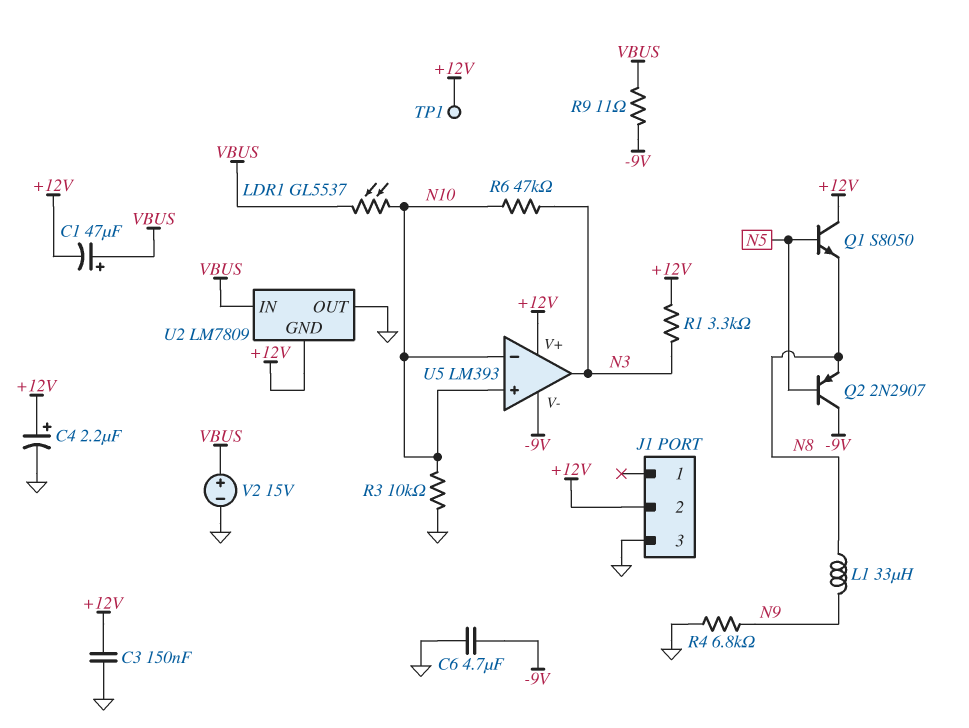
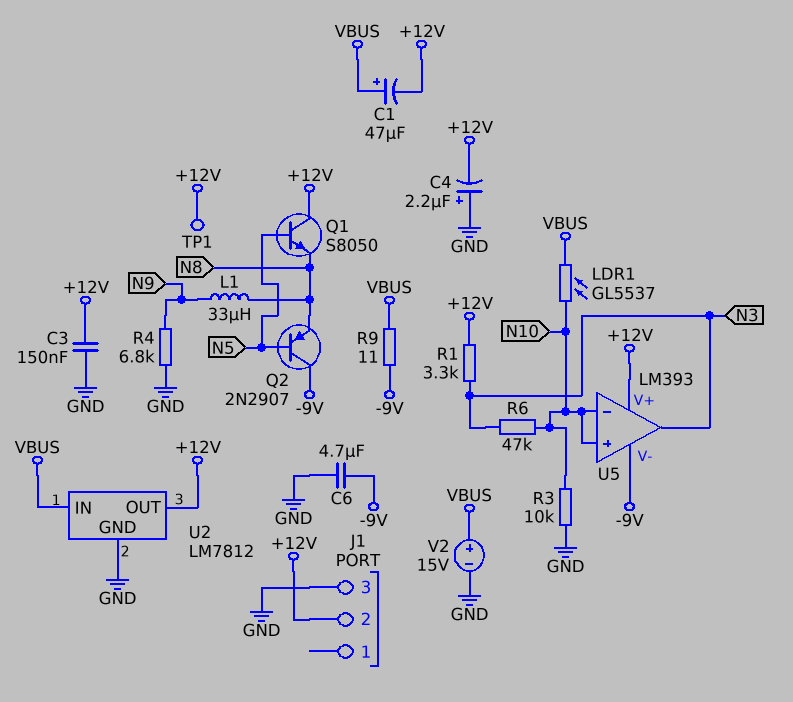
C4: 2.2uF (plus +12V, minus GND) -> 2.2uF (plus GND, minus +12V)
U2: LM7809 -> LM7812
U2 pin GND: +12V -> GND
U2 pin OUT: GND -> +12V

